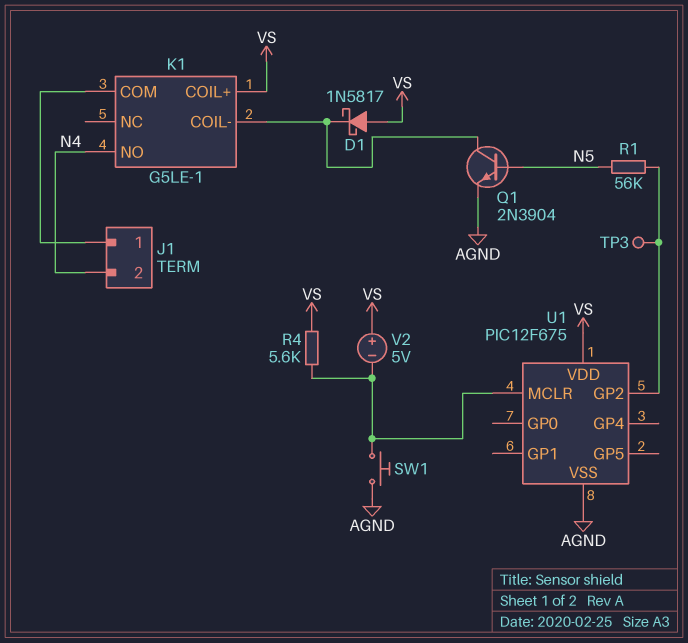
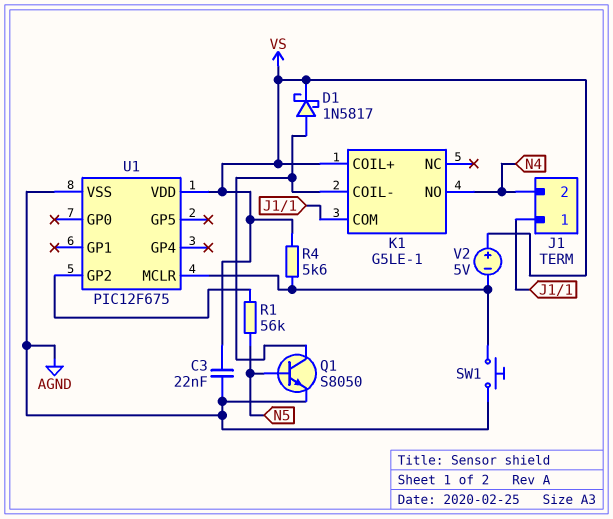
C3: none -> 22nF (AGND, VS)
D1: schottky 1N5817 (A VS, K K1/COIL-) -> schottky 1N5817 (A K1/COIL-, K VS)
Q1: NPN 2N3904 (B N5, C K1/COIL-, E AGND) -> NPN S8050 (B N5, C K1/COIL-, E AGND)
TP3: test point (U1/GP2) -> none

